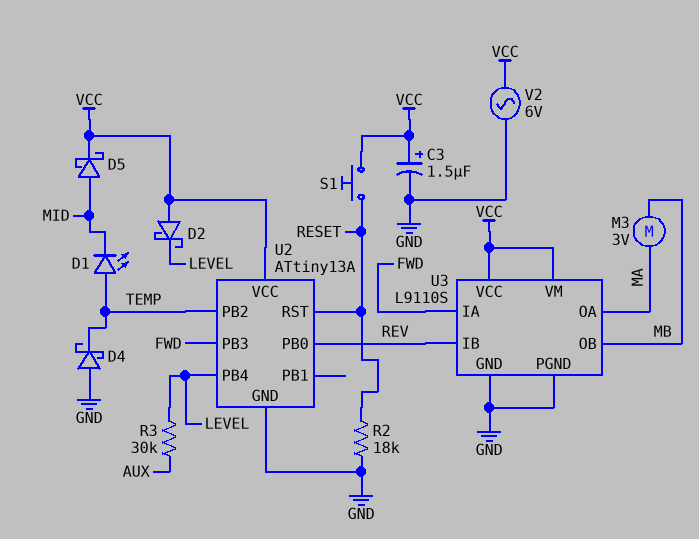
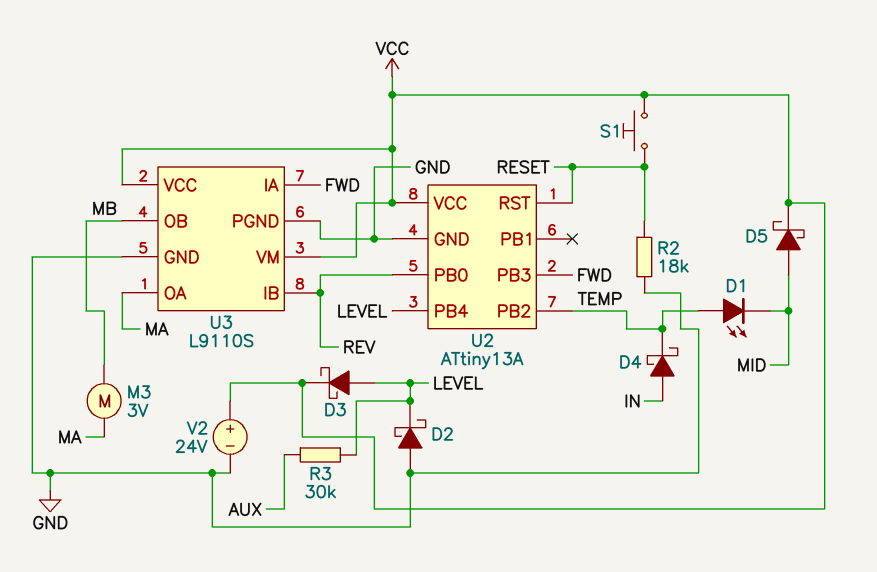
C3: 1.5uF (plus VCC, minus GND) -> none
D2: schottky (A VCC, K LEVEL) -> schottky (A GND, K LEVEL)
D3: none -> schottky (A LEVEL, K VCC)
D4: schottky (A GND, K TEMP) -> schottky (A IN, K TEMP)
V2: AC 6V (GND, VCC) -> 24V (plus VCC, minus GND)

